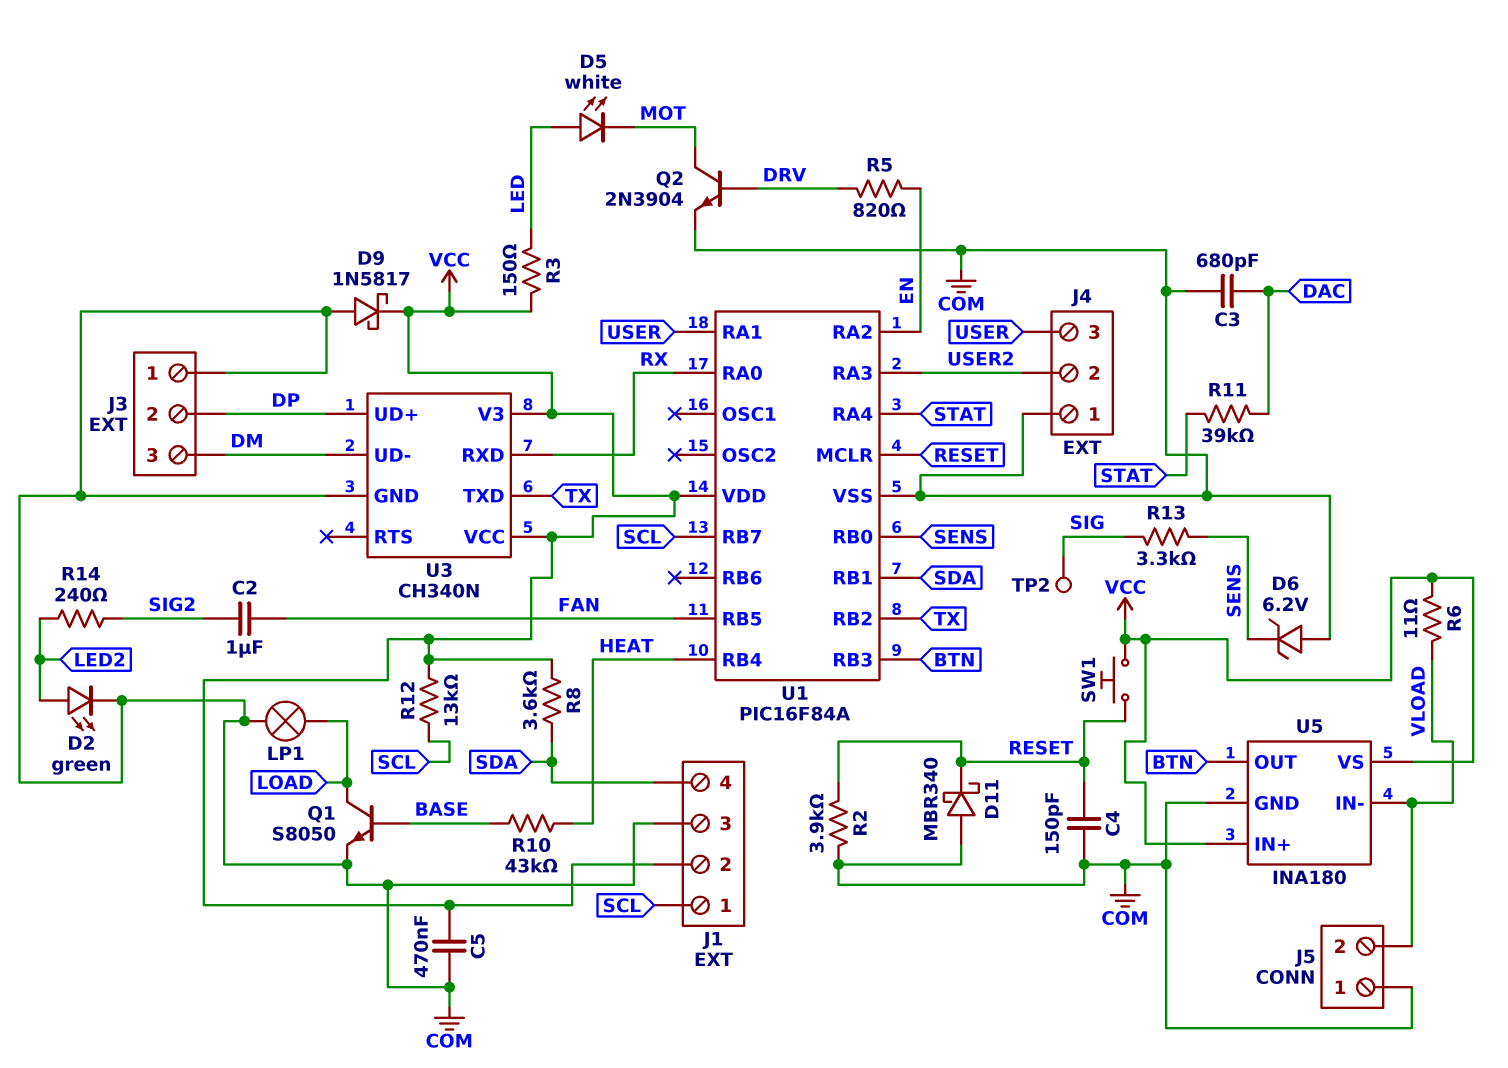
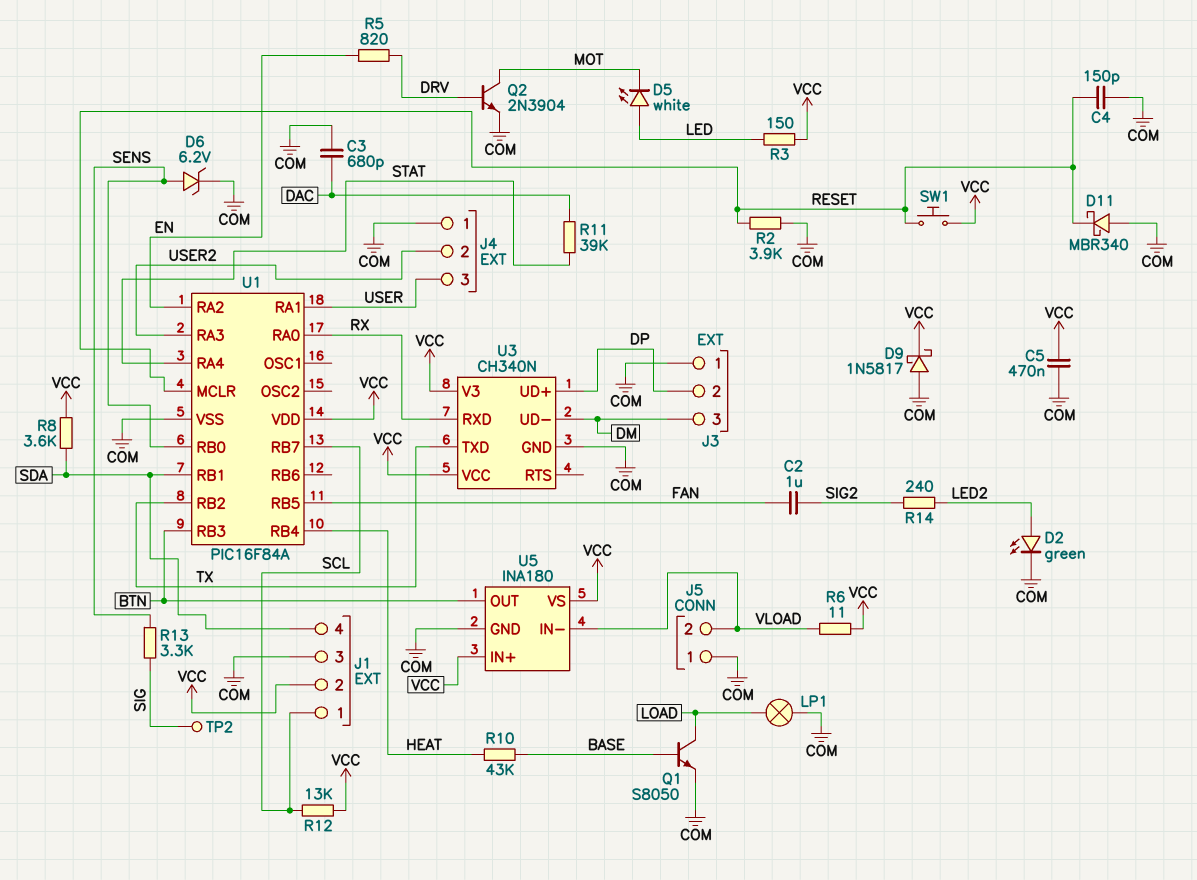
D6: zener 6.2V (A COM, K SENS) -> zener 6.2V (A SENS, K COM)

